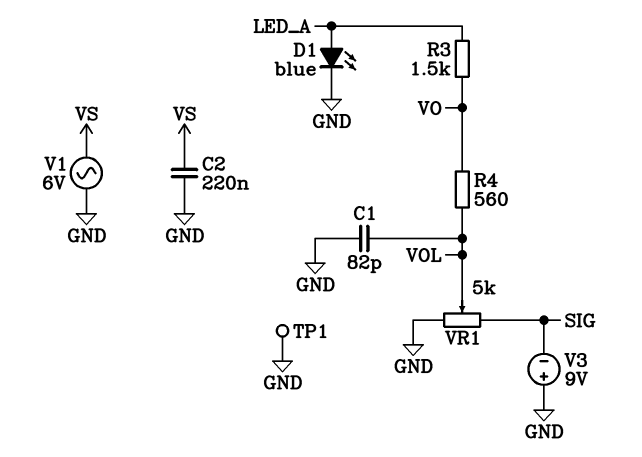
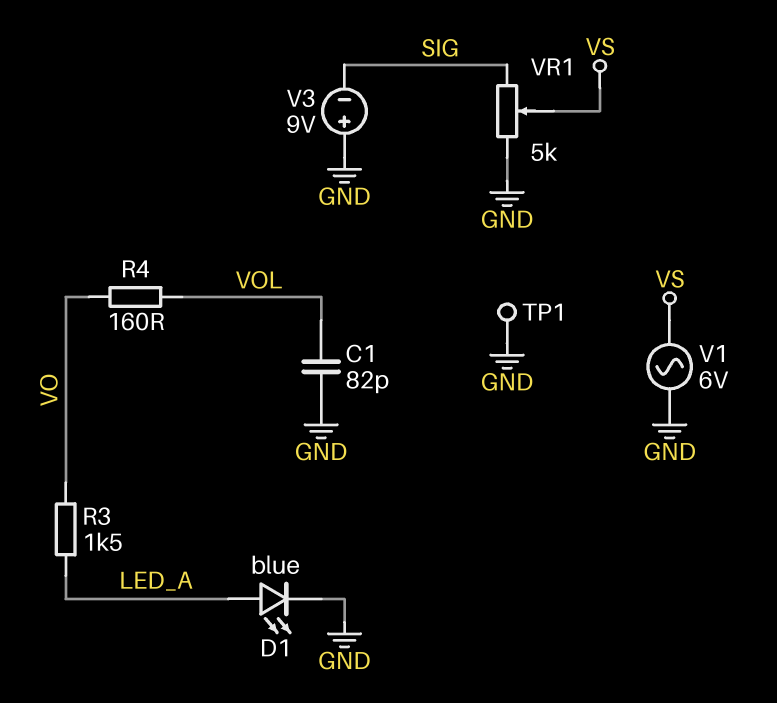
C2: 220nF (GND, VS) -> none
R4: 560 (VO, VOL) -> 160 (VO, VOL)
VR1: 5k (GND, SIG, wiper VOL) -> 5k (GND, SIG, wiper VS)

